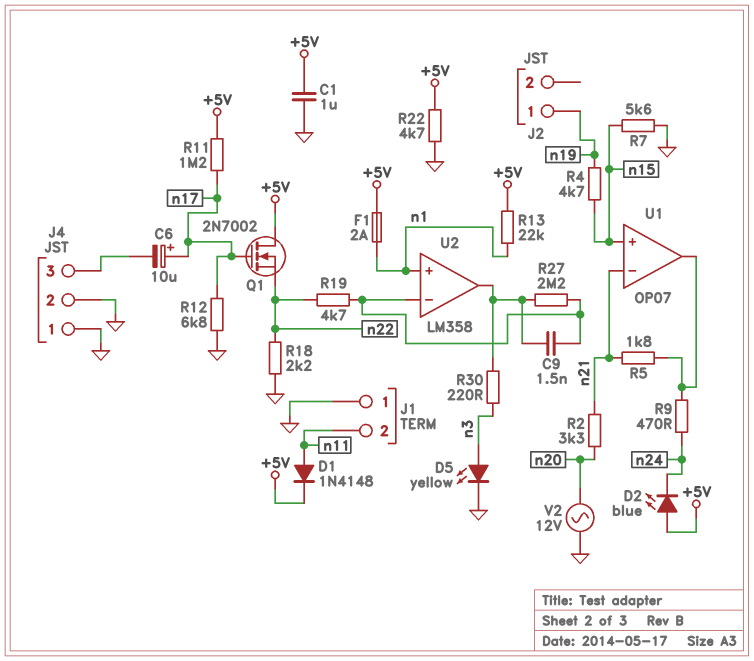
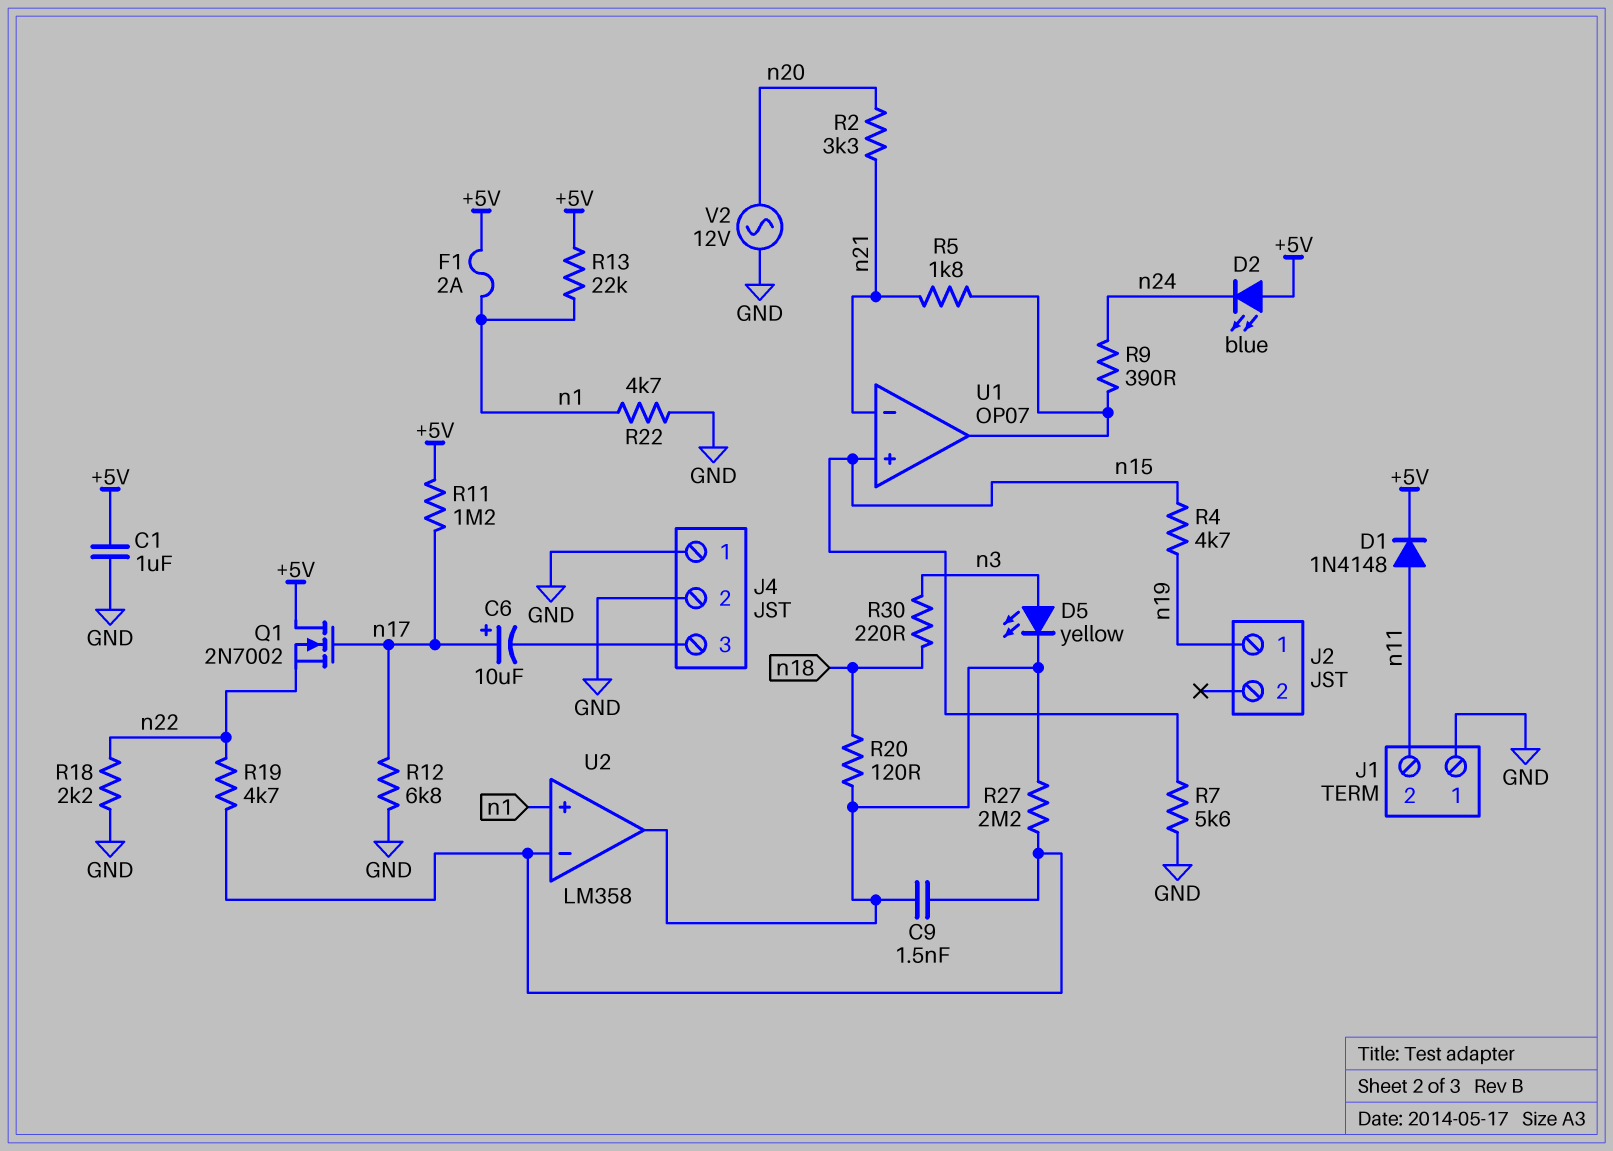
D5: LED yellow (A n3, K GND) -> LED yellow (A n3, K U2/out)
R9: 470 (U1/out, n24) -> 390 (U1/out, n24)
R20: none -> 120 (U2/out, n18)
R22: 4.7k (+5V, GND) -> 4.7k (GND, n1)
R30: 220 (U2/out, n3) -> 220 (n3, n18)

